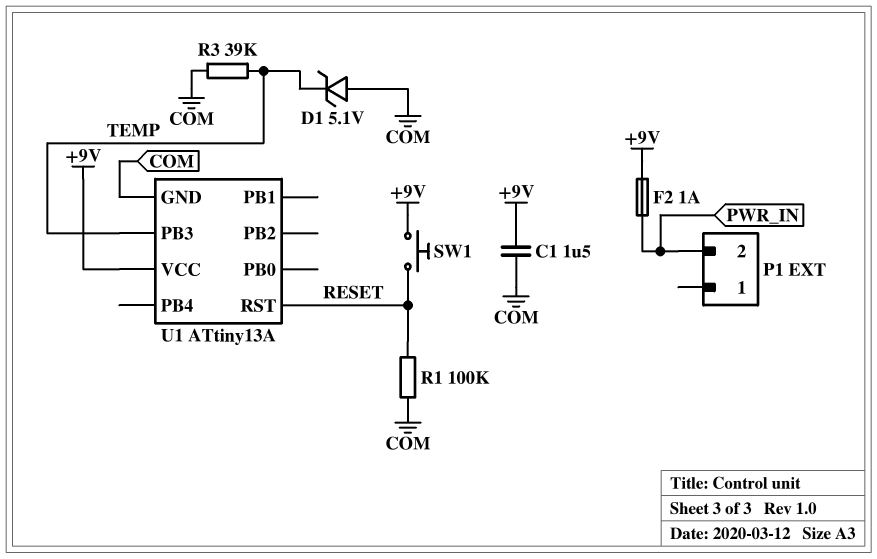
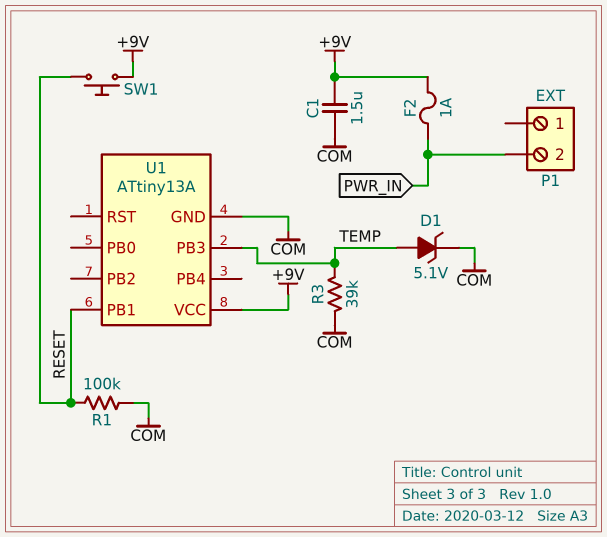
D1: zener 5.1V (A COM, K TEMP) -> zener 5.1V (A TEMP, K COM)
U1 pin PB1: none -> RESET
U1 pin RST: RESET -> none

